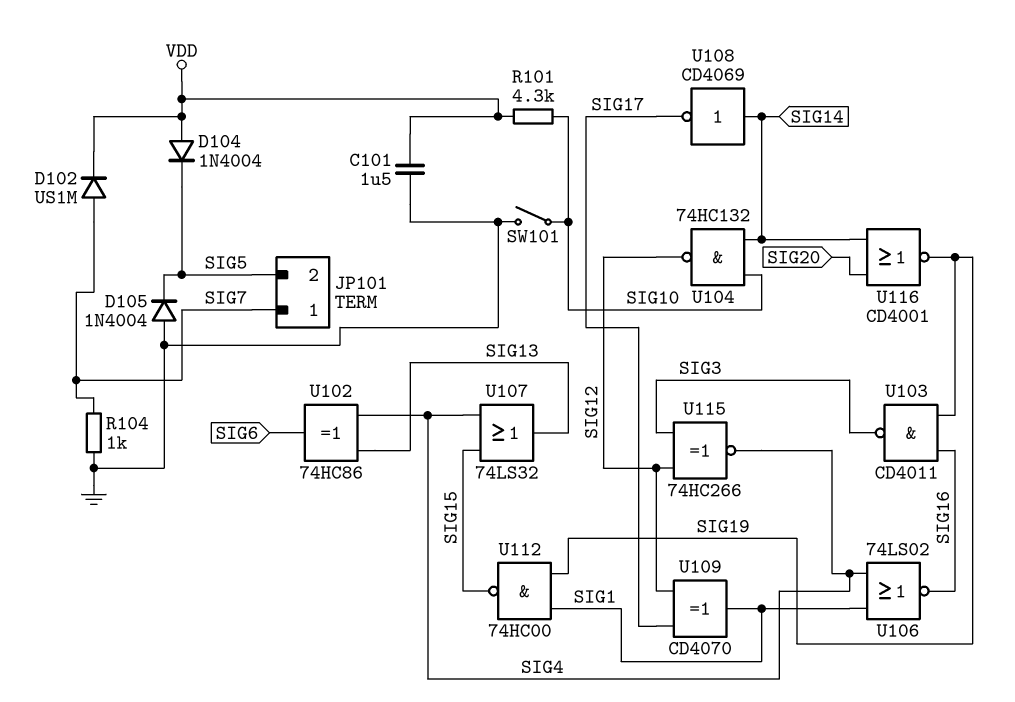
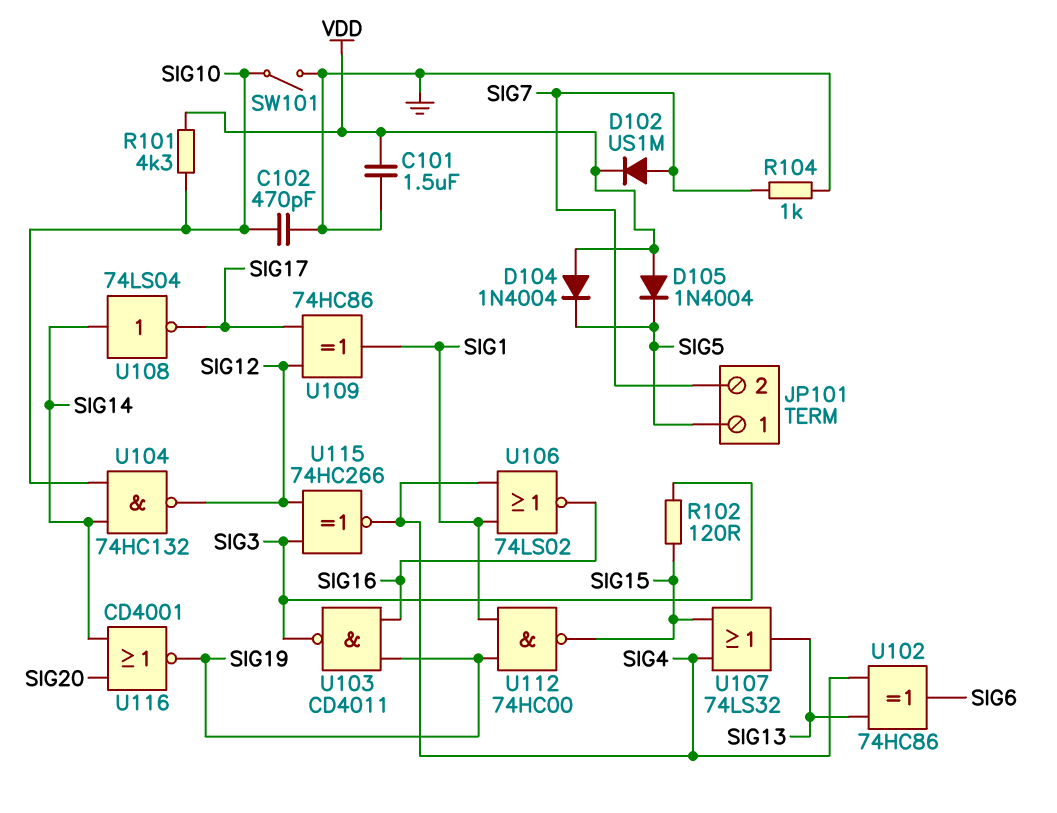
C102: none -> 470pF (GND, SIG10)
D105: diode 1N4004 (A GND, K SIG5) -> diode 1N4004 (A VDD, K SIG5)
JP101 pin 1: SIG7 -> SIG5
JP101 pin 2: SIG5 -> SIG7
R102: none -> 120 (SIG3, SIG15)
U108: NOT CD4069 (in SIG14, out SIG17) -> NOT 74LS04 (in SIG14, out SIG17)
U109: XOR CD4070 (in SIG12, in SIG17, out SIG1) -> XOR 74HC86 (in SIG12, in SIG17, out SIG1)

